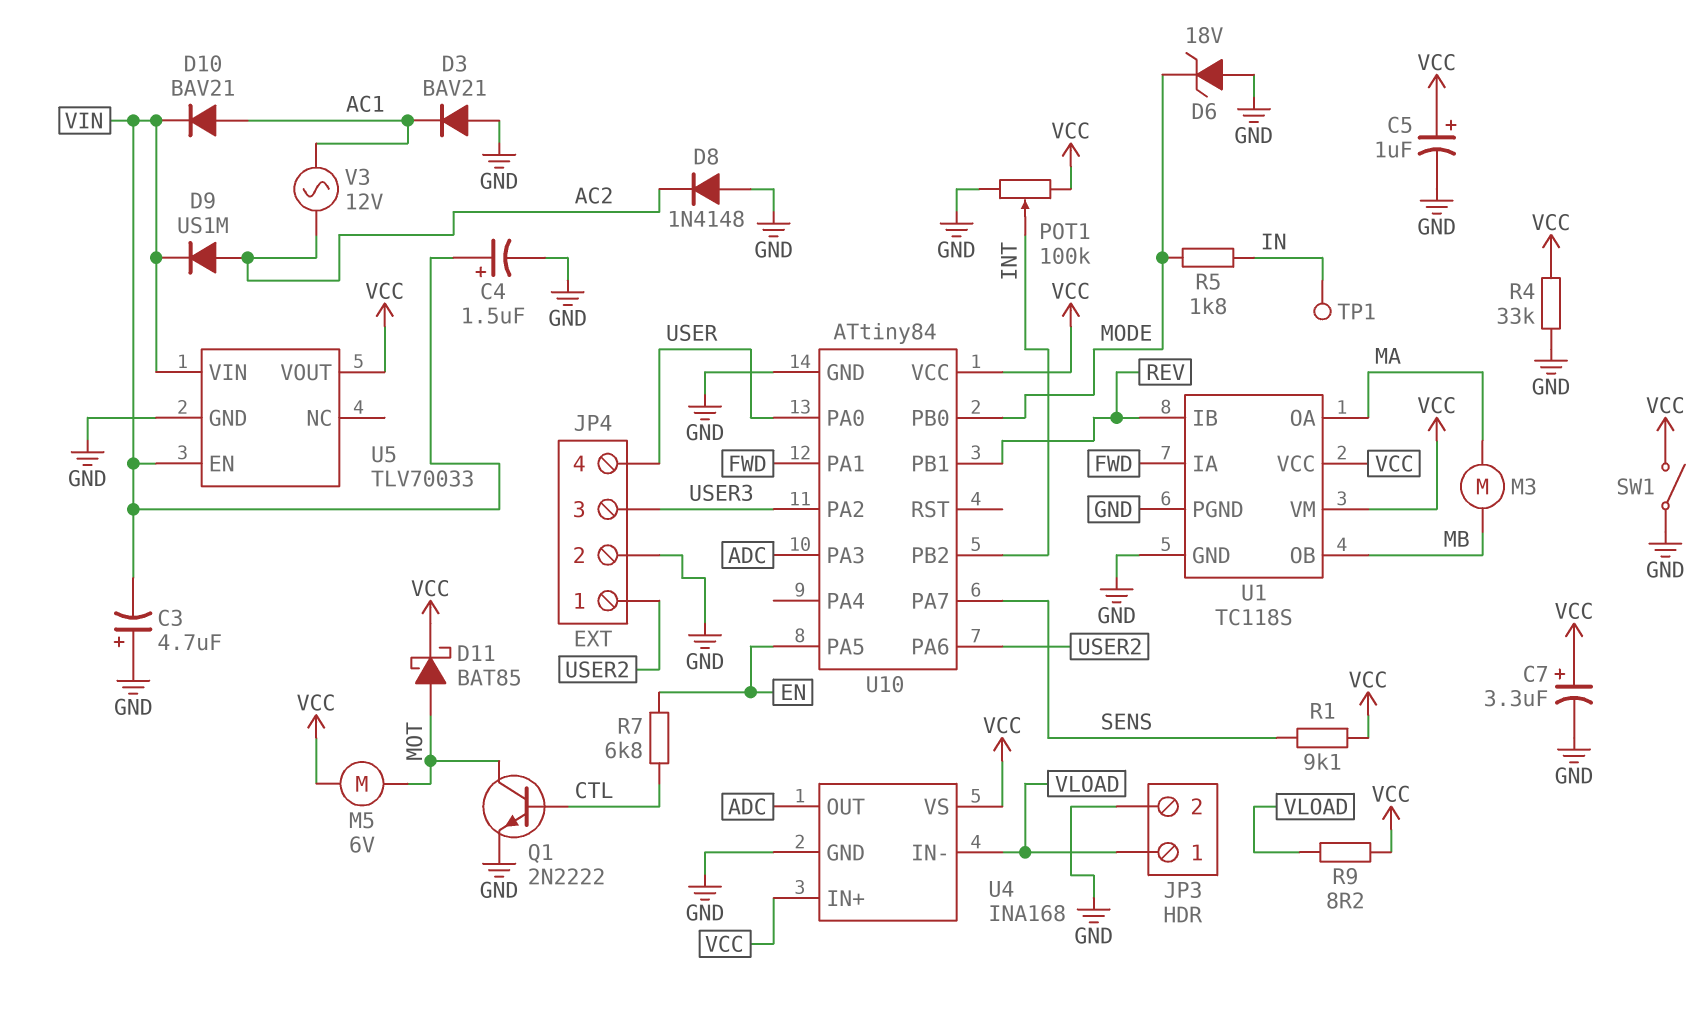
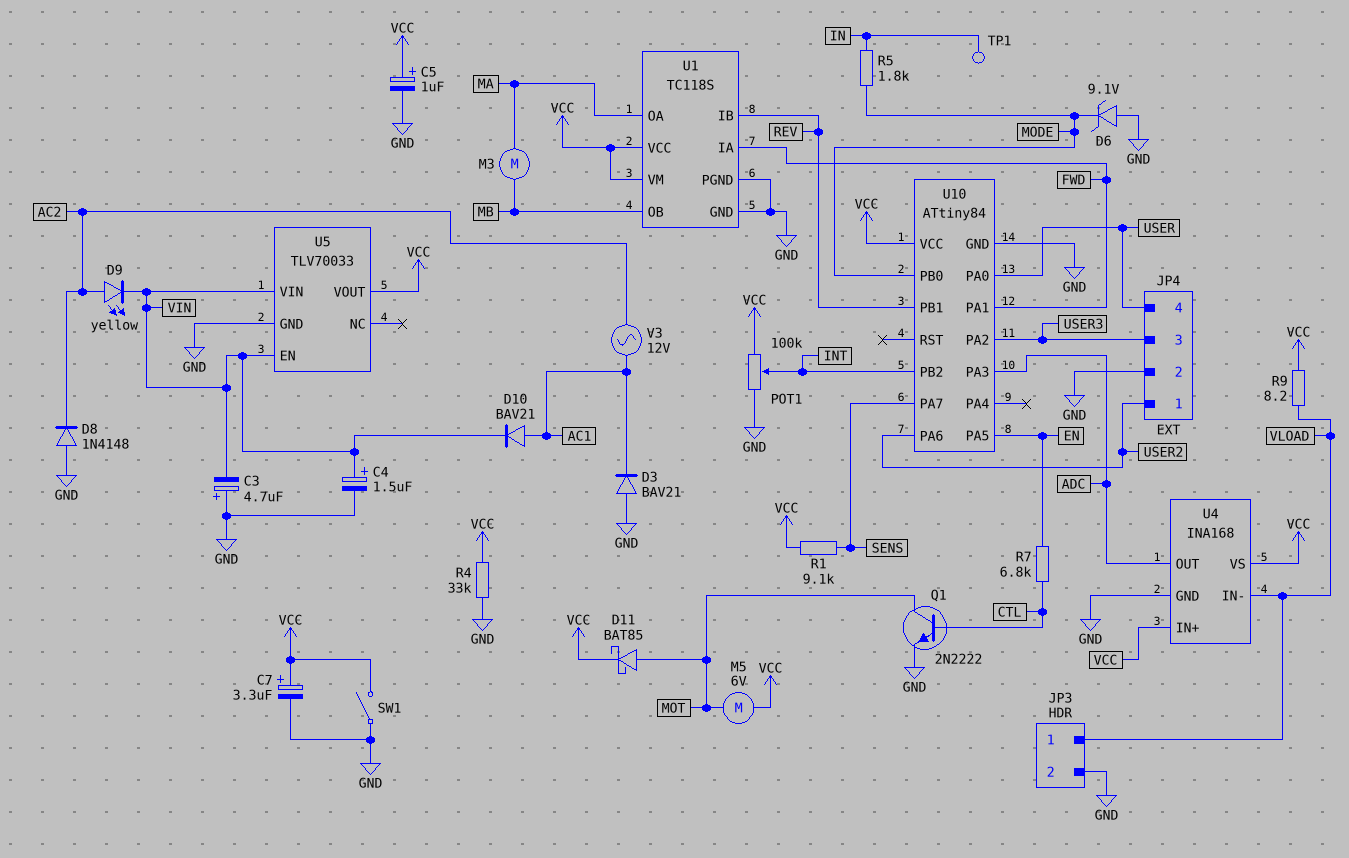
D6: zener 18V (A GND, K MODE) -> zener 9.1V (A GND, K MODE)
D9: diode US1M (A AC2, K VIN) -> LED yellow (A AC2, K VIN)

